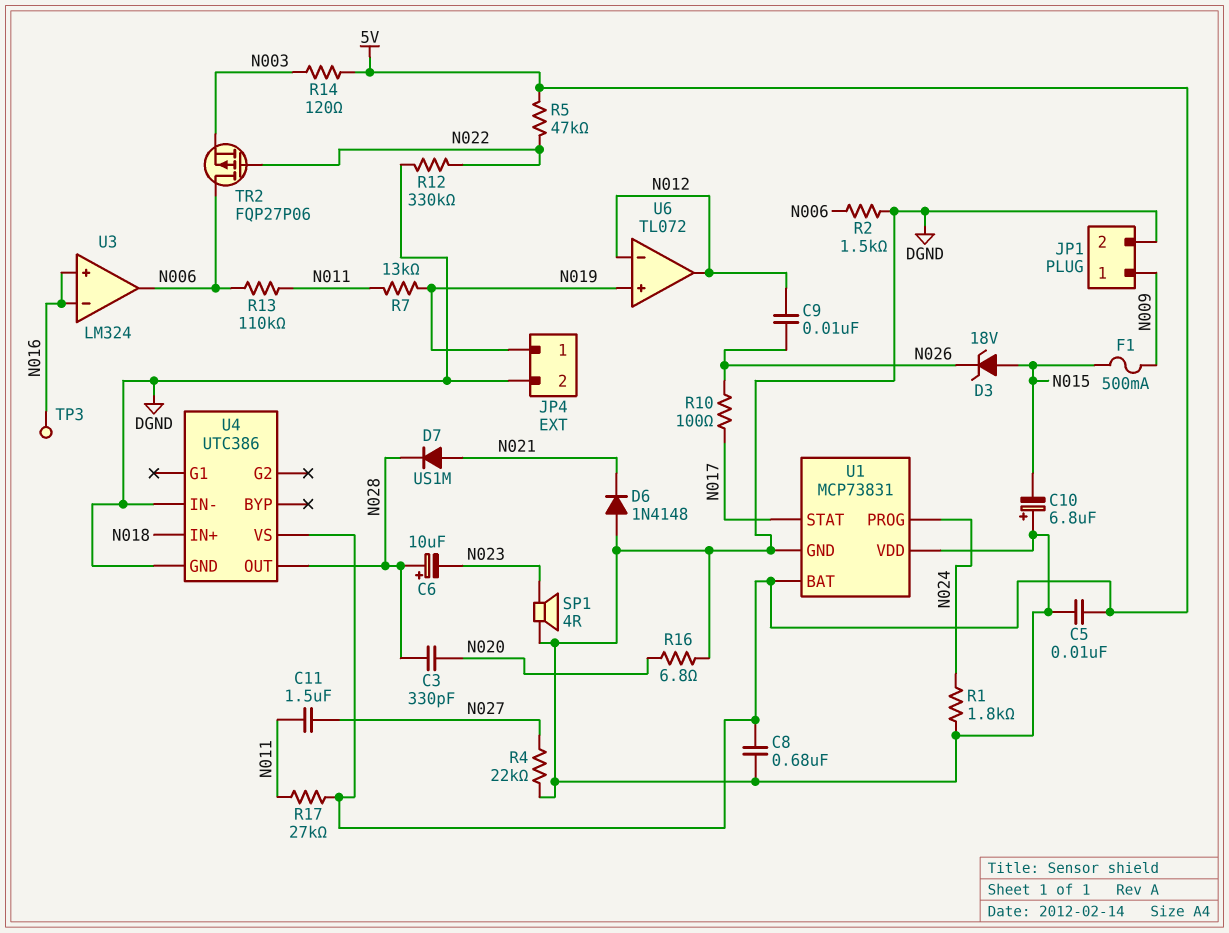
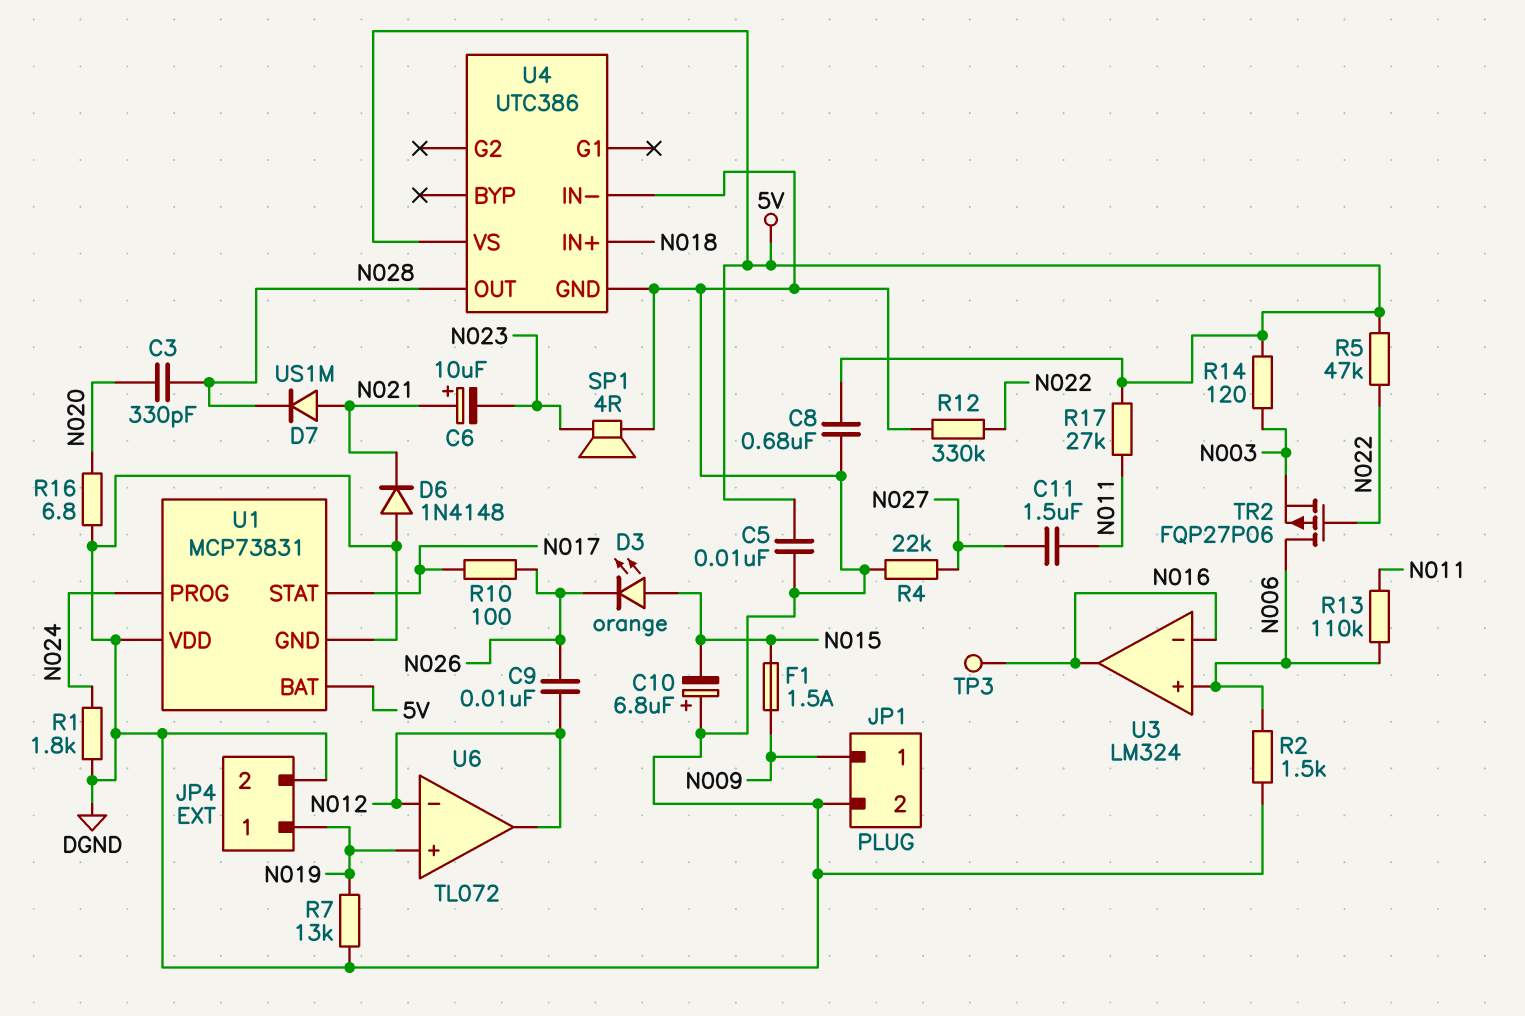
C6: 10uF (plus N028, minus N023) -> 10uF (plus N021, minus N023)
D3: zener 18V (A N015, K N026) -> LED orange (A N015, K N026)
F1: 500mA (N009, N015) -> 1.5A (N009, N015)
R7: 13k (N011, N019) -> 13k (DGND, N019)
U3 pin in+: N016 -> N006
U3 pin out: N006 -> N016

